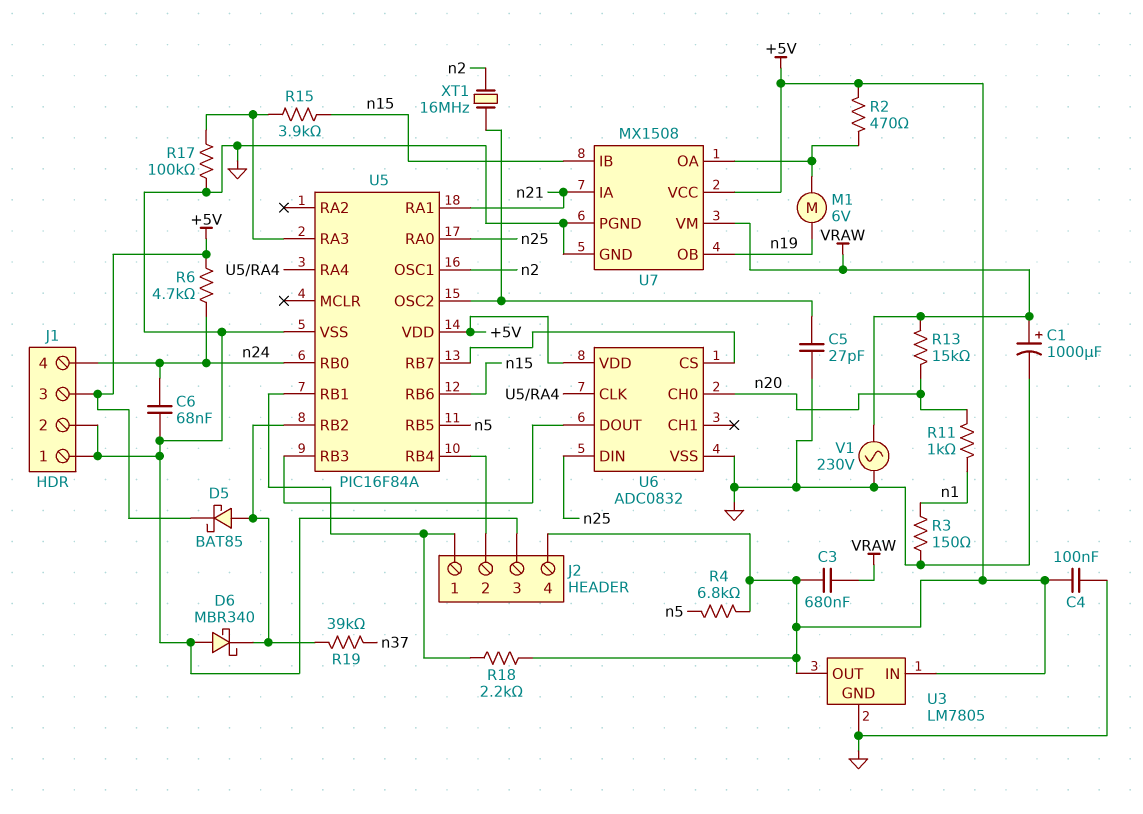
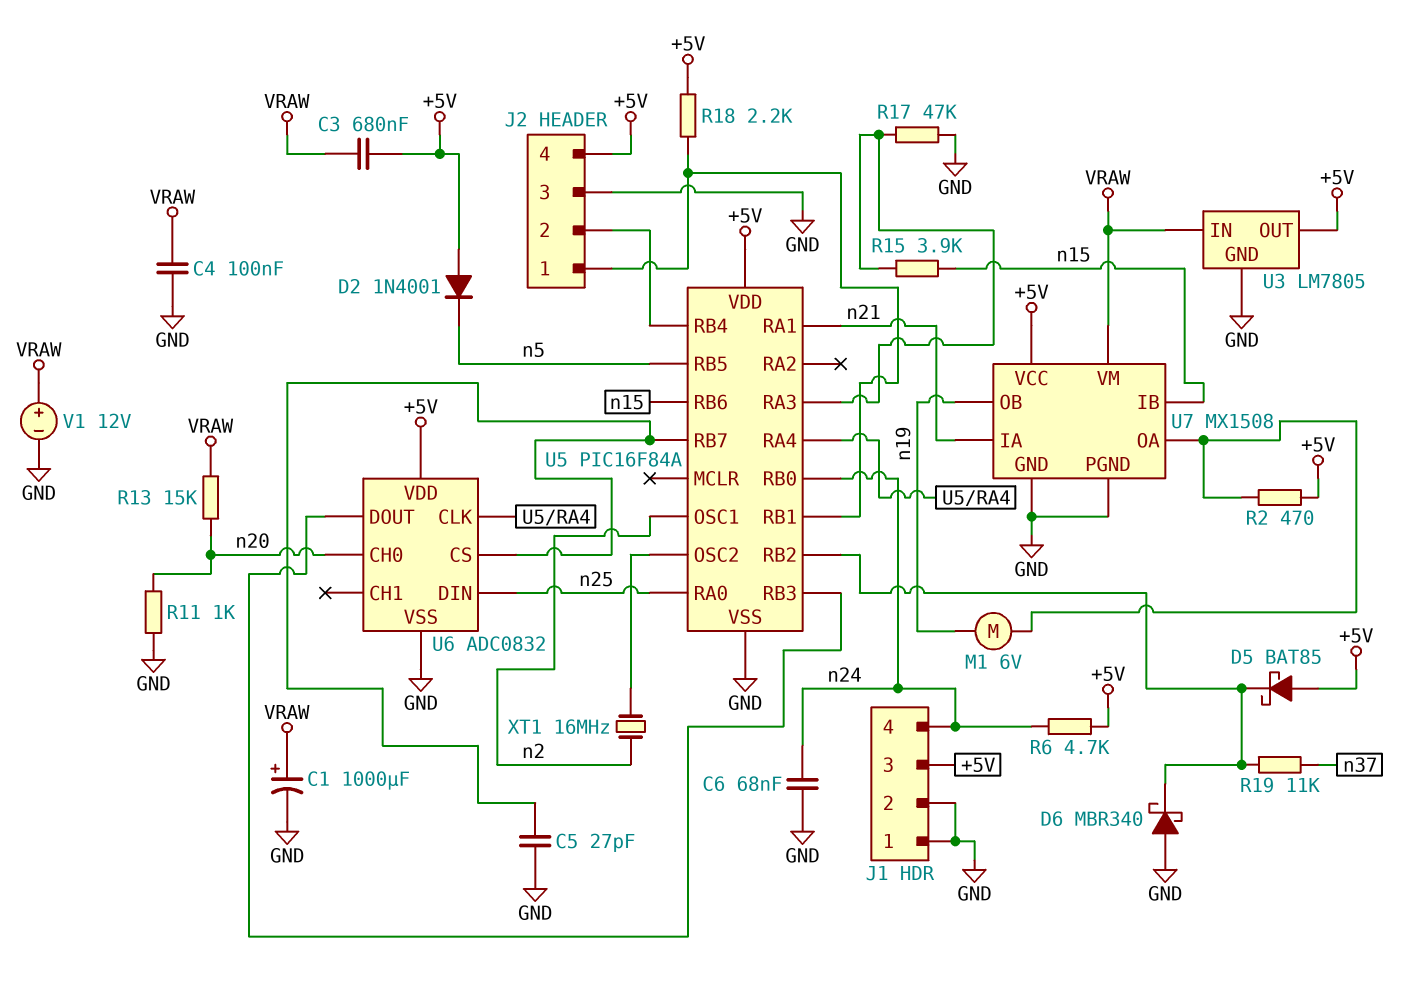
C4: 100nF (+5V, GND) -> 100nF (GND, VRAW)
C5: 27pF (GND, U5/OSC2) -> 27pF (GND, U5/RB7)
D2: none -> diode 1N4001 (A +5V, K n5)
D5: schottky BAT85 (A U5/RB2, K +5V) -> schottky BAT85 (A +5V, K U5/RB2)
R3: 150 (GND, n1) -> none
R4: 6.8k (+5V, n5) -> none
R11: 1k (n1, n20) -> 1k (GND, n20)
R17: 100k (GND, U5/RA3) -> 47k (GND, U5/RA3)
R19: 39k (U5/RB2, n37) -> 11k (U5/RB2, n37)
U3 pin IN: +5V -> VRAW
V1: AC 230V (GND, VRAW) -> 12V (plus VRAW, minus GND)

